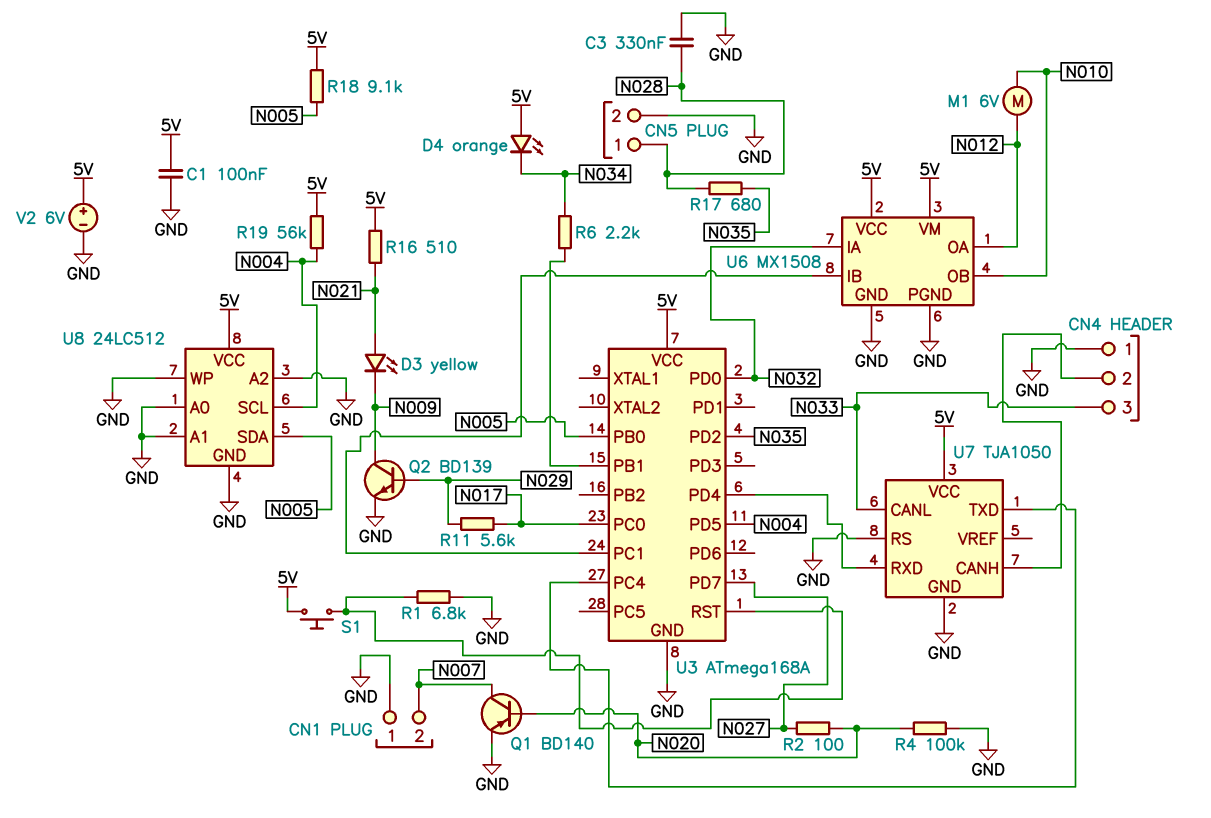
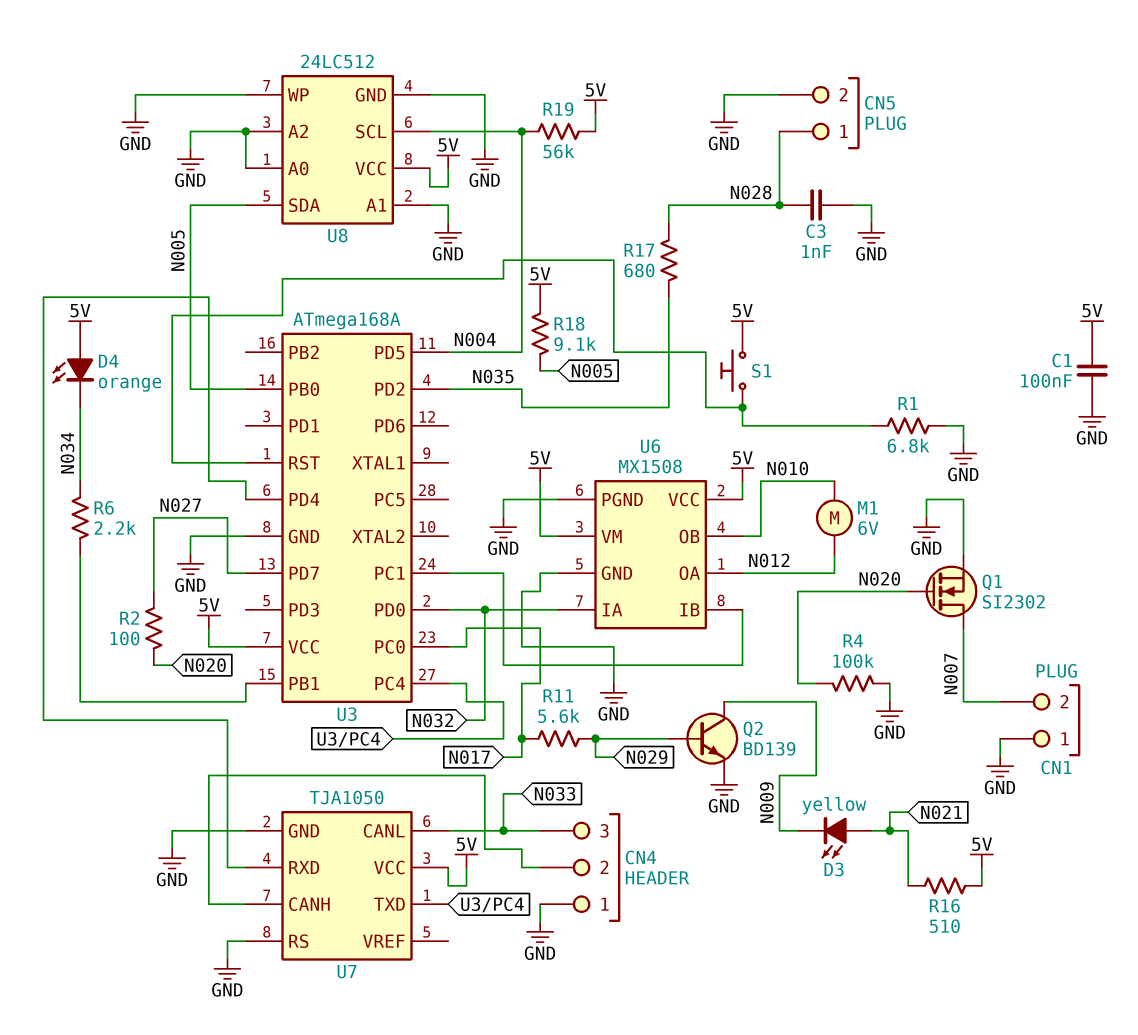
C3: 330nF (GND, N028) -> 1nF (GND, N028)
Q1: PNP BD140 (B N020, C N007, E GND) -> NMOS SI2302 (G N020, D N007, S GND)
V2: 6V (plus 5V, minus GND) -> none

